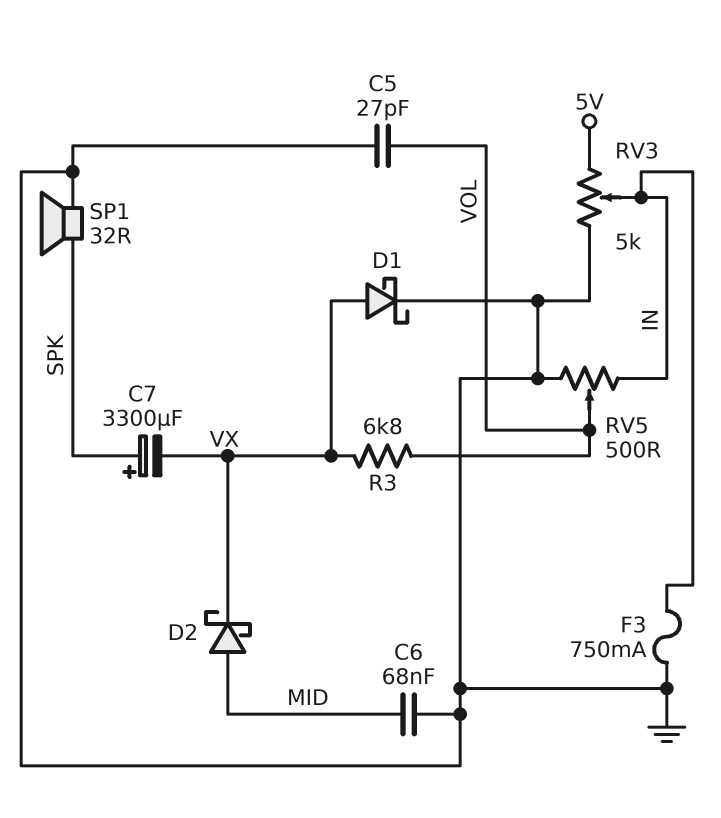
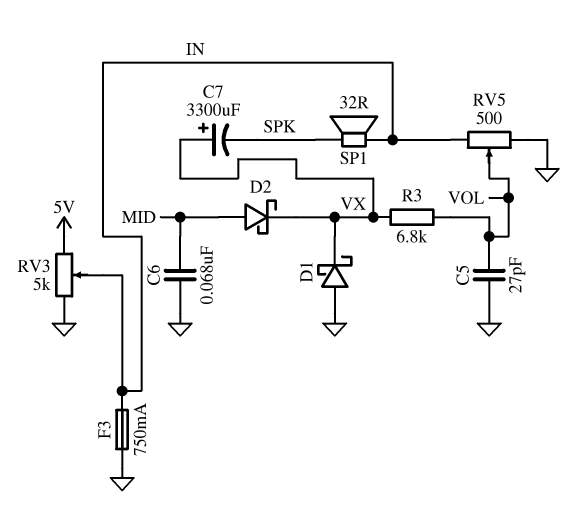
C7: 3300uF (plus SPK, minus VX) -> 3300uF (plus VX, minus SPK)
D1: schottky (A VX, K GND) -> schottky (A GND, K VX)
SP1: speaker 32R (GND, SPK) -> speaker 32R (IN, SPK)

